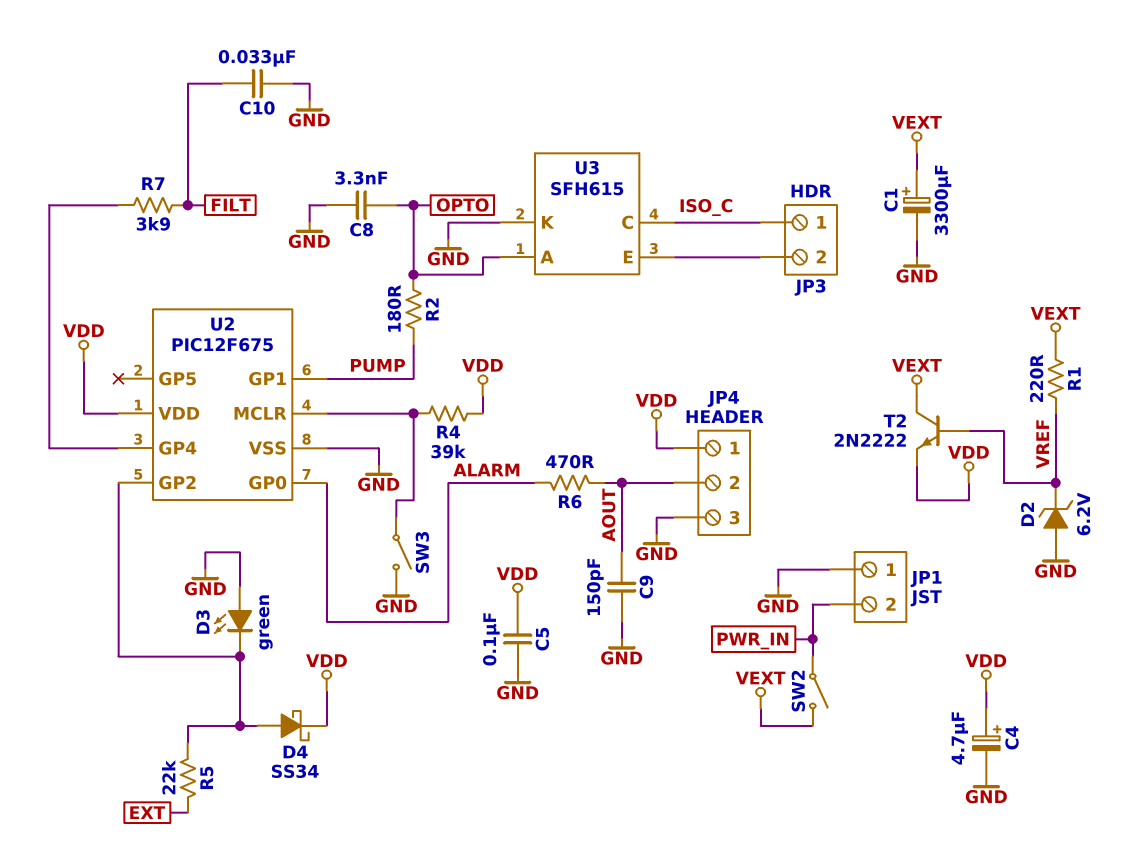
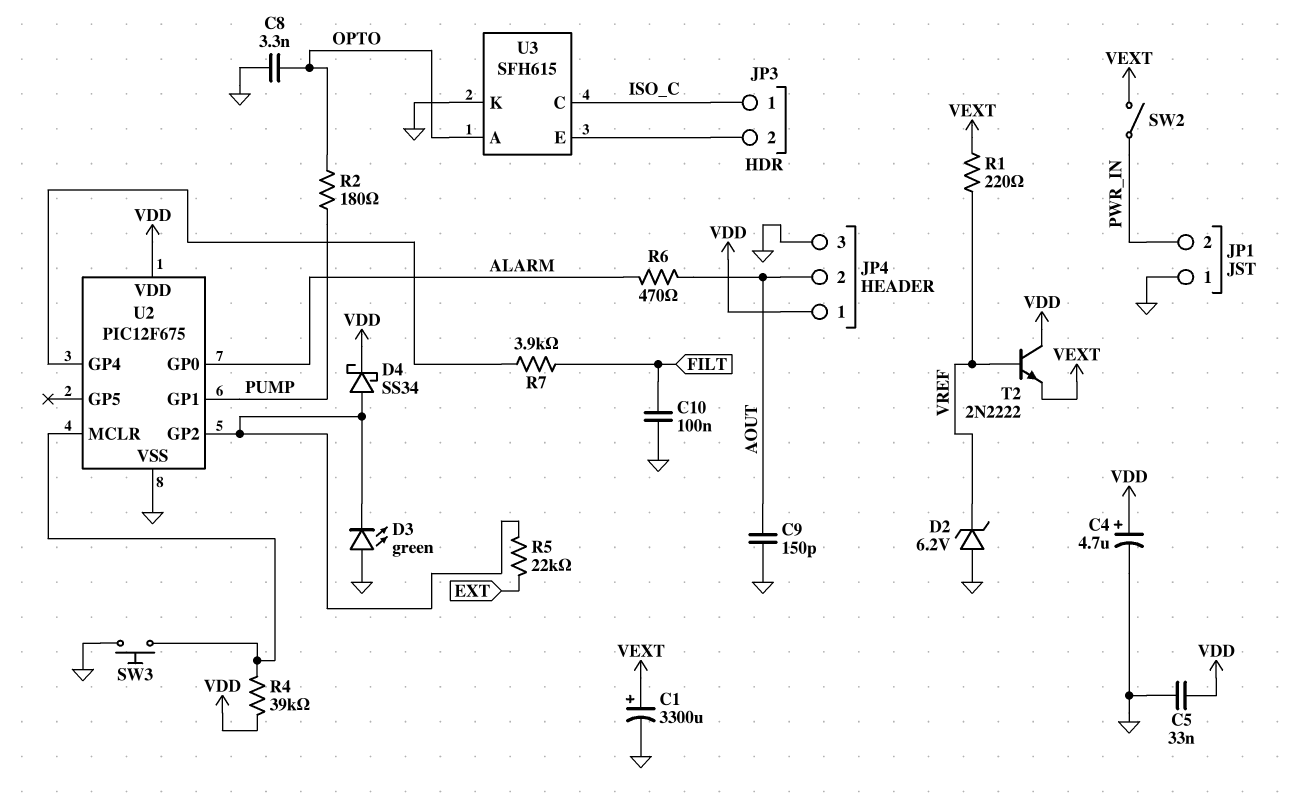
C5: 100nF (GND, VDD) -> 33nF (GND, VDD)
C10: 33nF (FILT, GND) -> 100nF (FILT, GND)
SW3: switch (GND, U2/MCLR) -> button (GND, U2/MCLR)
T2: NPN 2N2222 (B VREF, C VEXT, E VDD) -> NPN 2N2222 (B VREF, C VDD, E VEXT)

